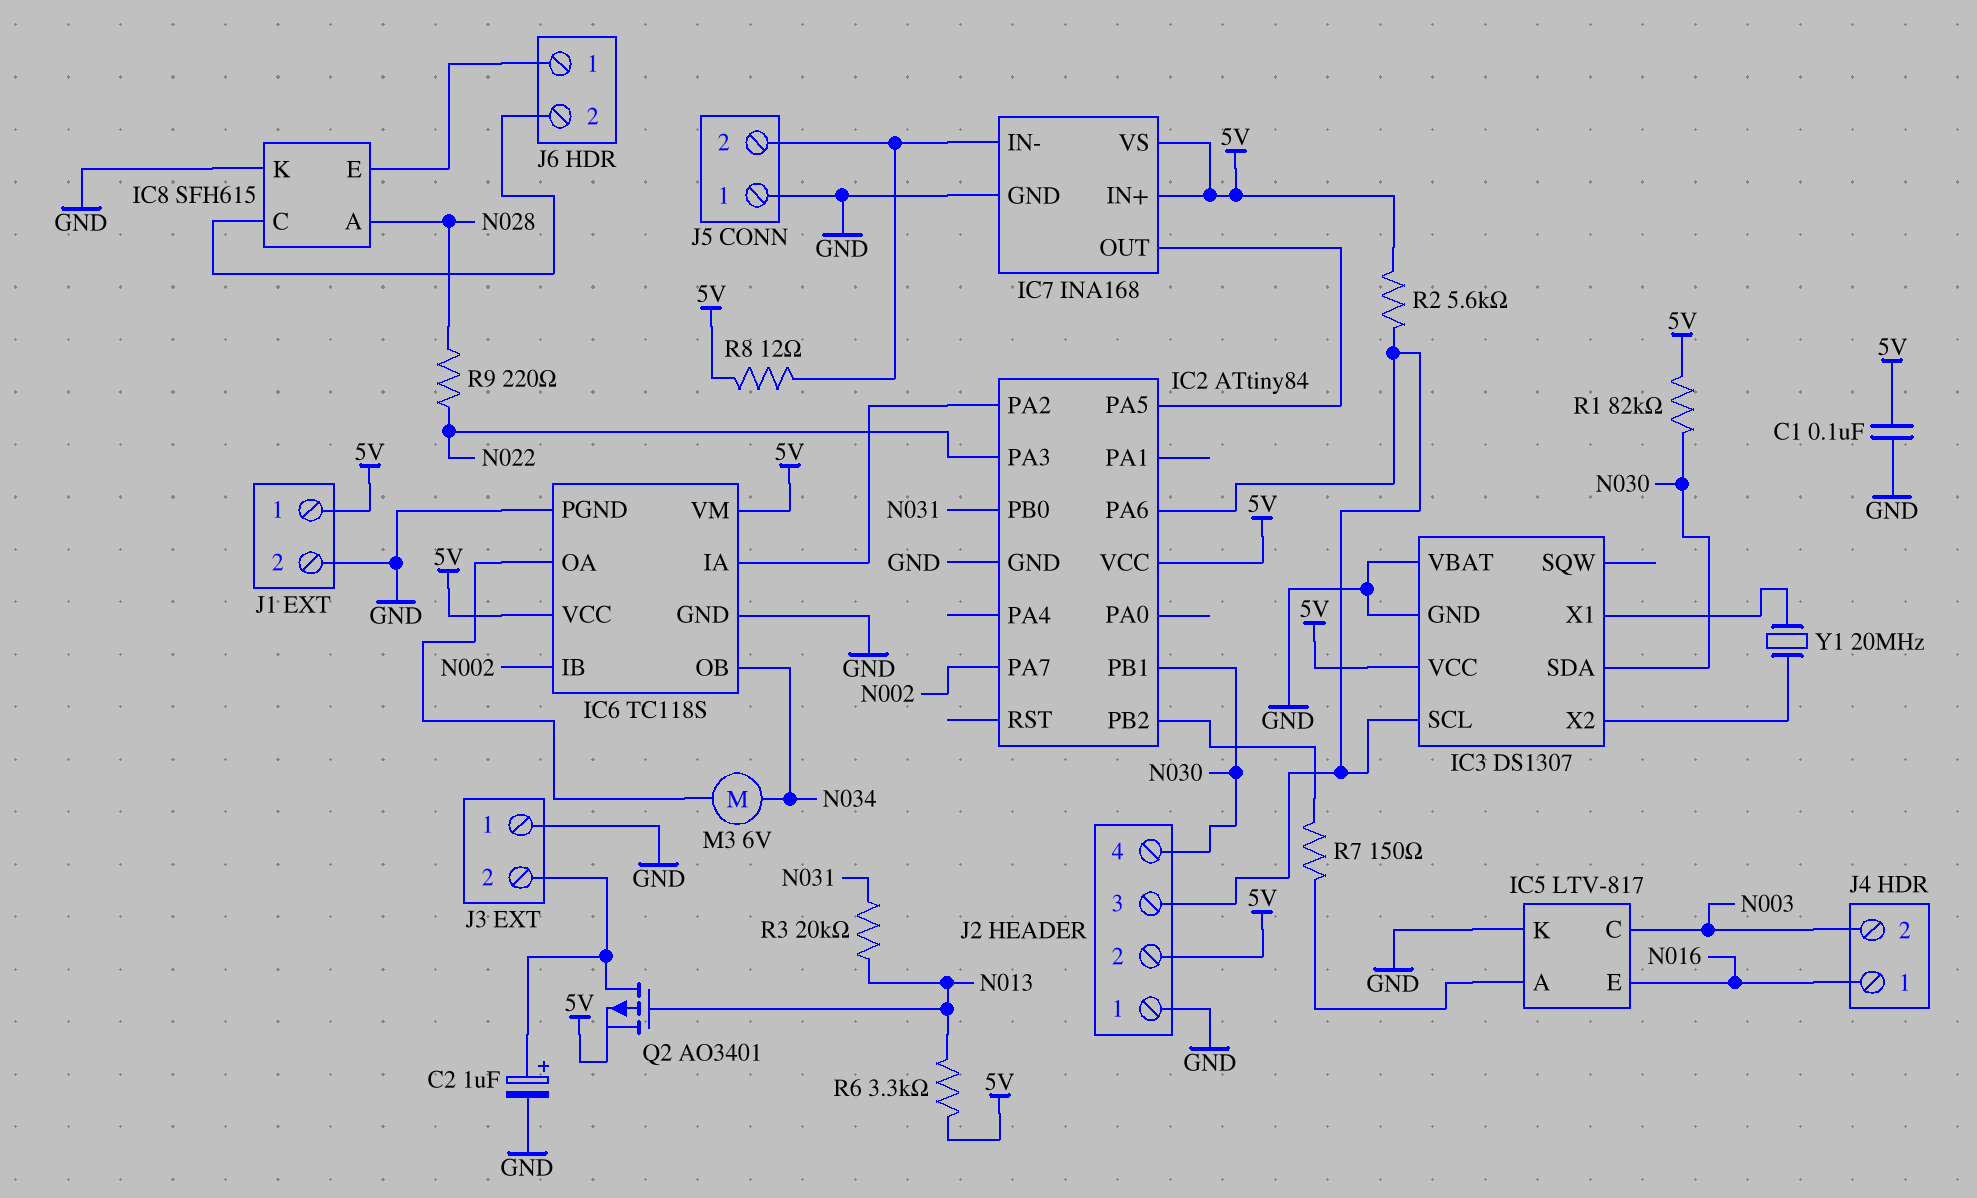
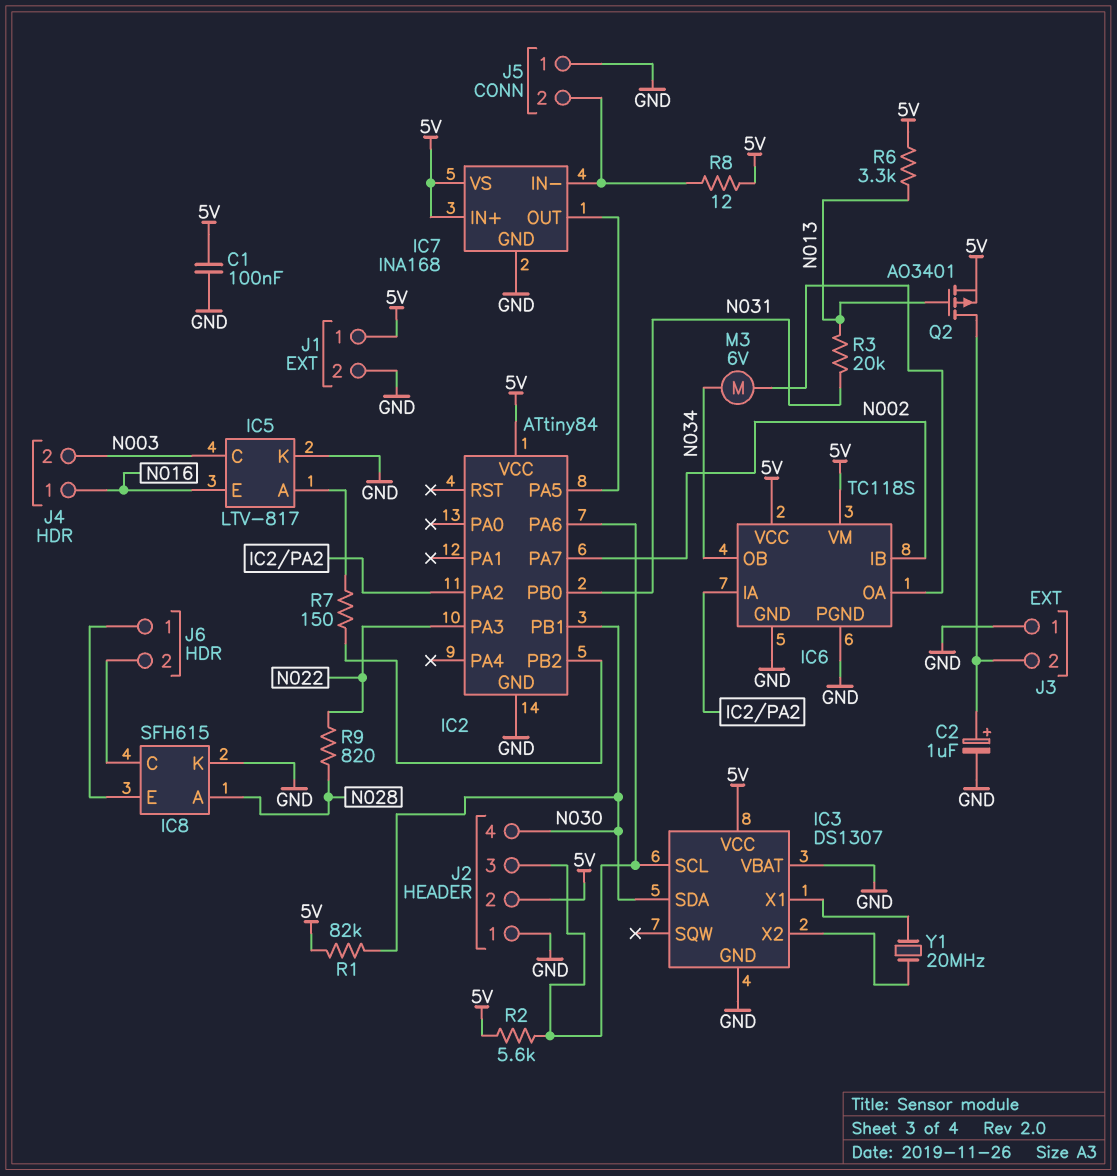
R9: 220 (N022, N028) -> 820 (N022, N028)

